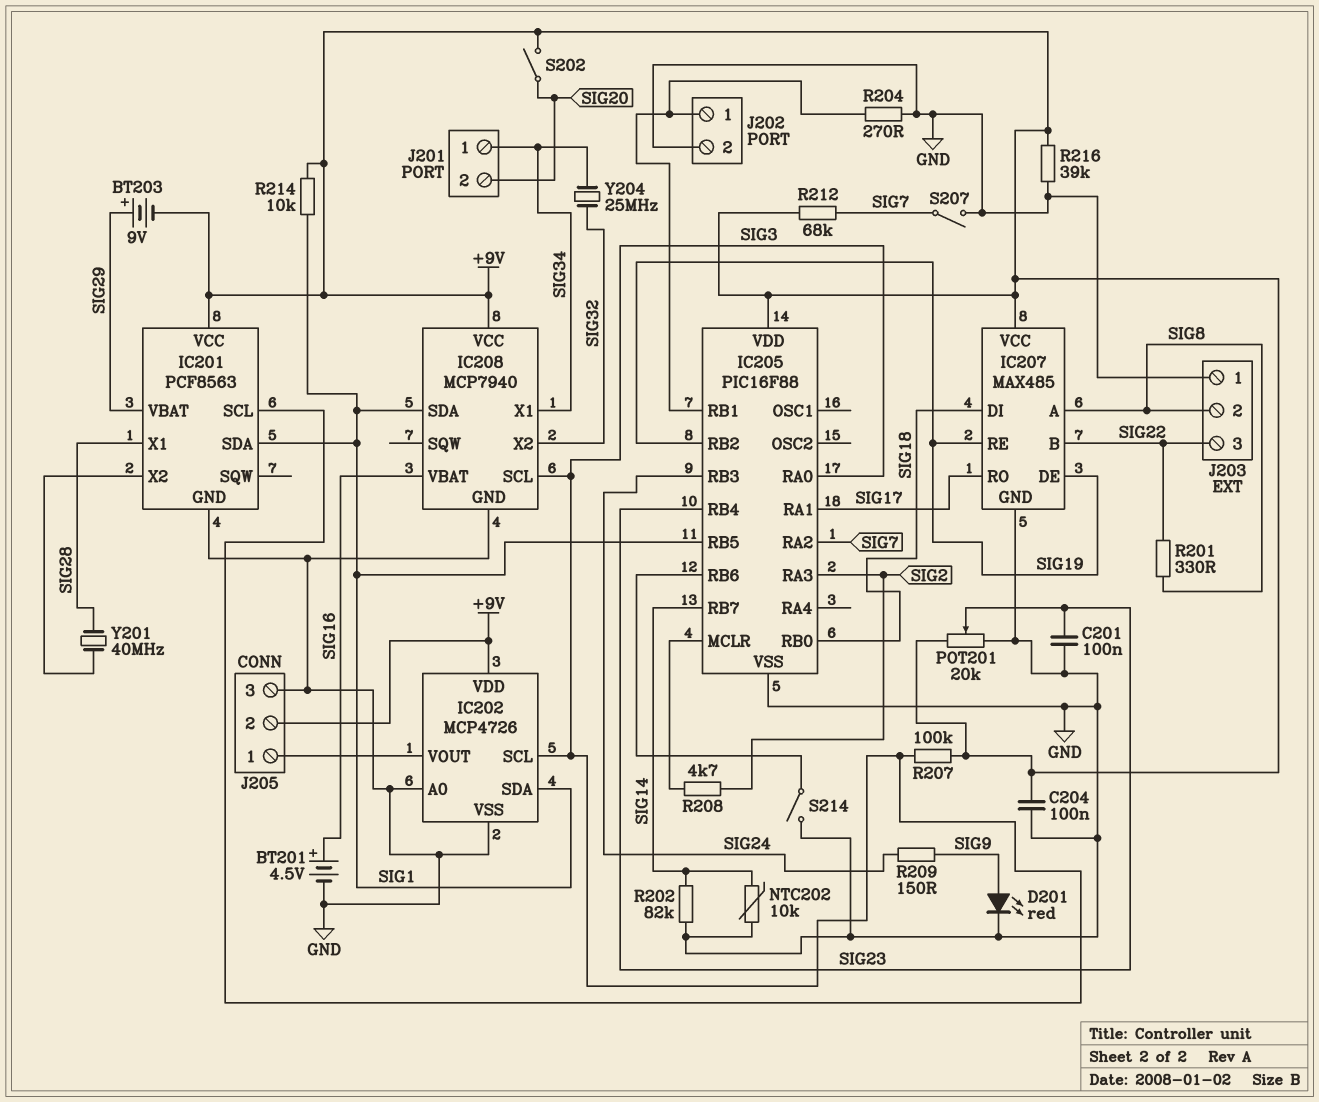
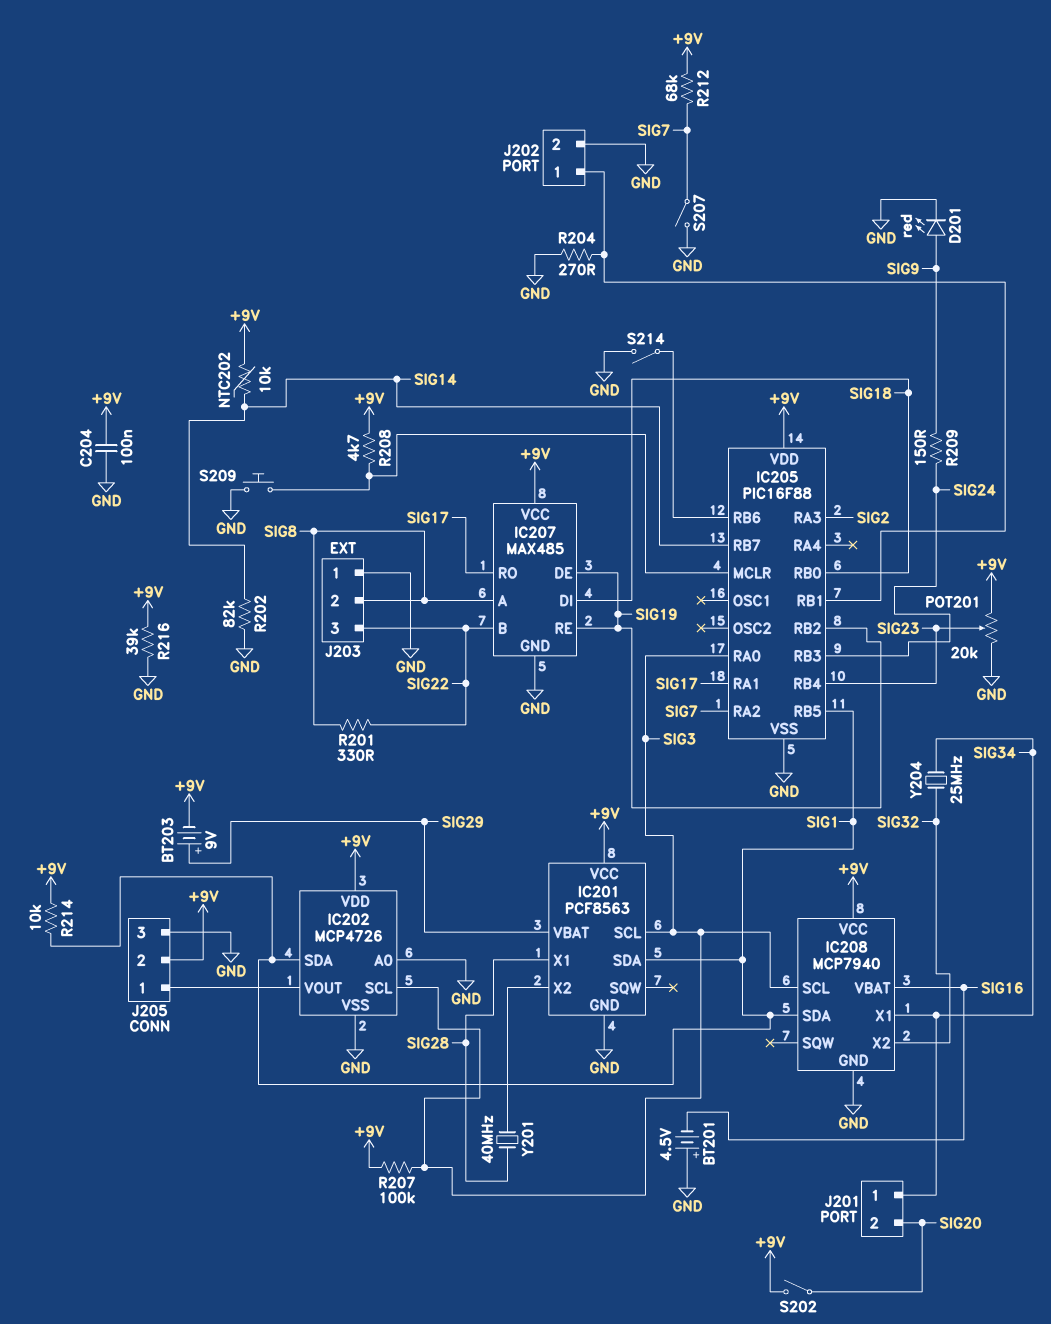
BT201: 4.5V (plus SIG16, minus GND) -> 4.5V (plus GND, minus SIG16)
C201: 100nF (GND, SIG23) -> none
NTC202: 10k (GND, SIG14) -> 10k (+9V, SIG14)
R208: 4.7k (IC205/MCLR, SIG2) -> 4.7k (+9V, IC205/MCLR)
S209: none -> button (GND, IC205/MCLR)

